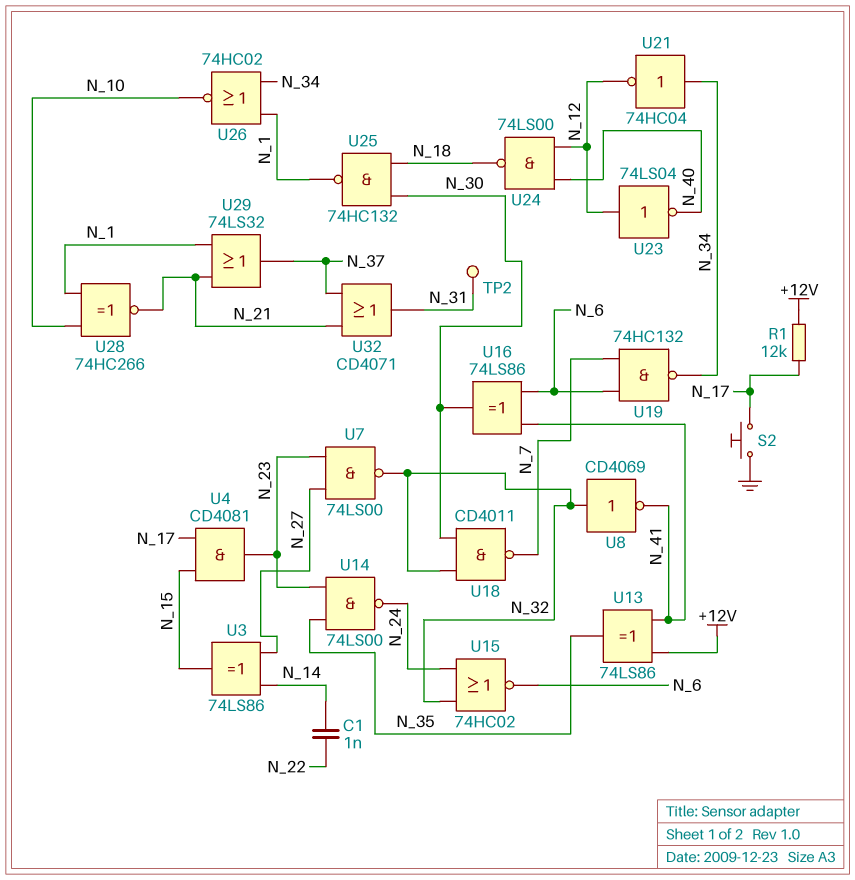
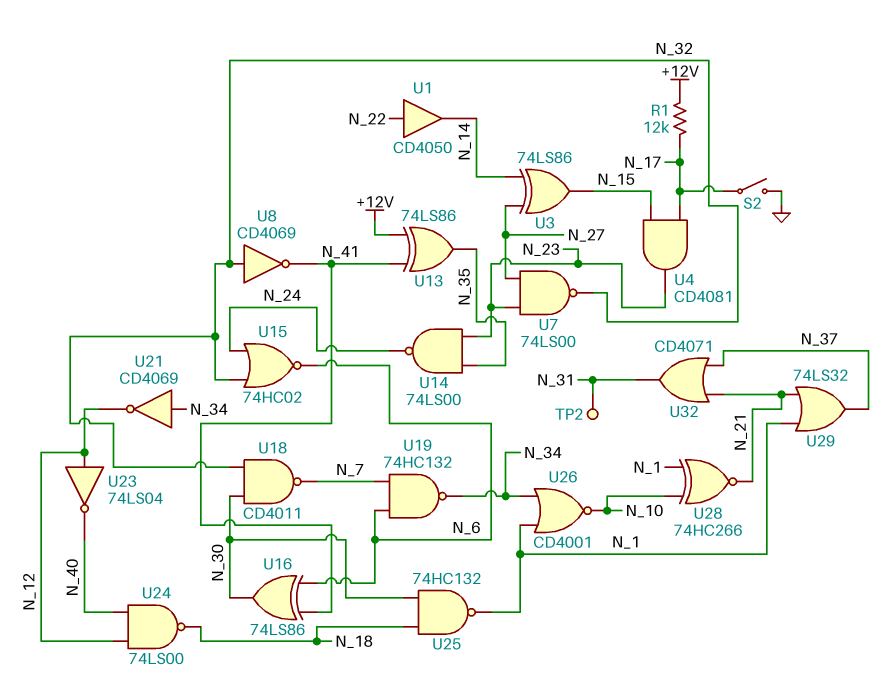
C1: 1nF (N_14, N_22) -> none
S2: button (GND, N_17) -> switch (GND, N_17)
U1: none -> buffer CD4050 (in N_22, out N_14)
U21: NOT 74HC04 (in N_34, out N_12) -> NOT CD4069 (in N_34, out N_12)
U26: NOR 74HC02 (in N_1, in N_34, out N_10) -> NOR CD4001 (in N_1, in N_34, out N_10)

